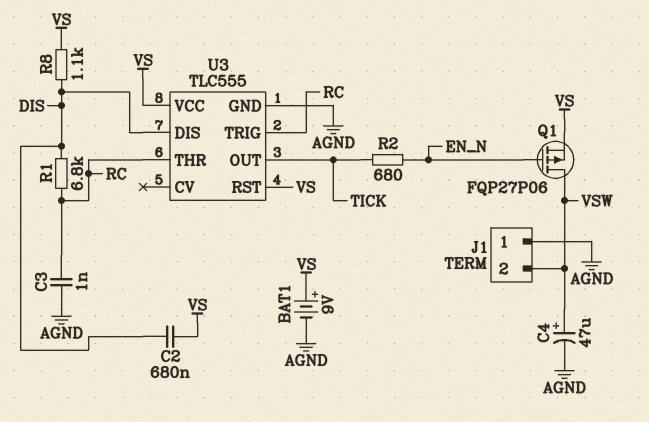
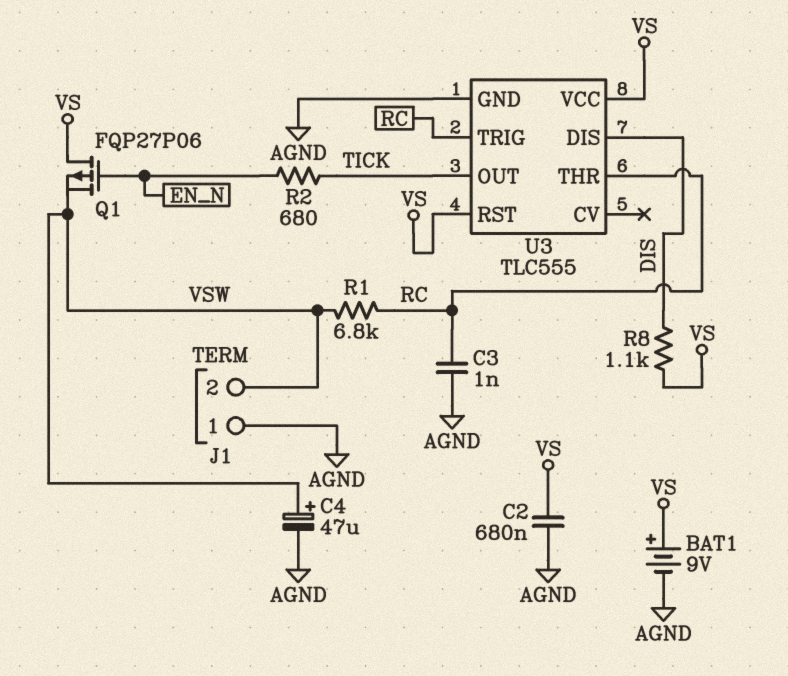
C2: 680nF (DIS, VS) -> 680nF (AGND, VS)
Q1: PMOS FQP27P06 (G EN_N, D VSW, S VS) -> PMOS FQP27P06 (G EN_N, D VS, S VSW)
R1: 6.8k (DIS, RC) -> 6.8k (RC, VSW)

